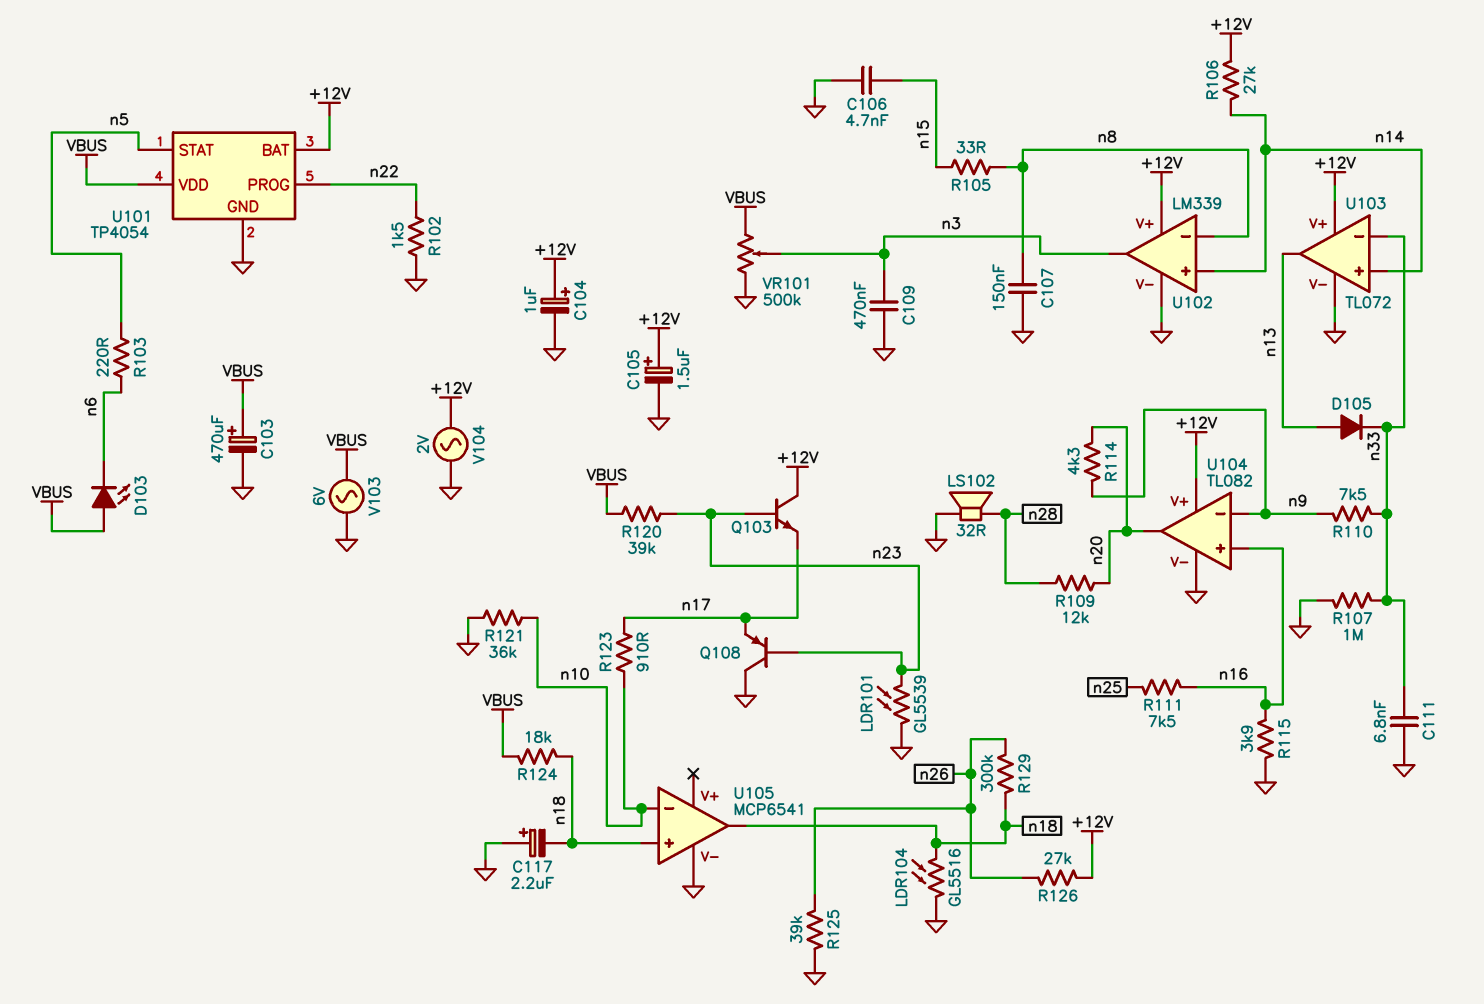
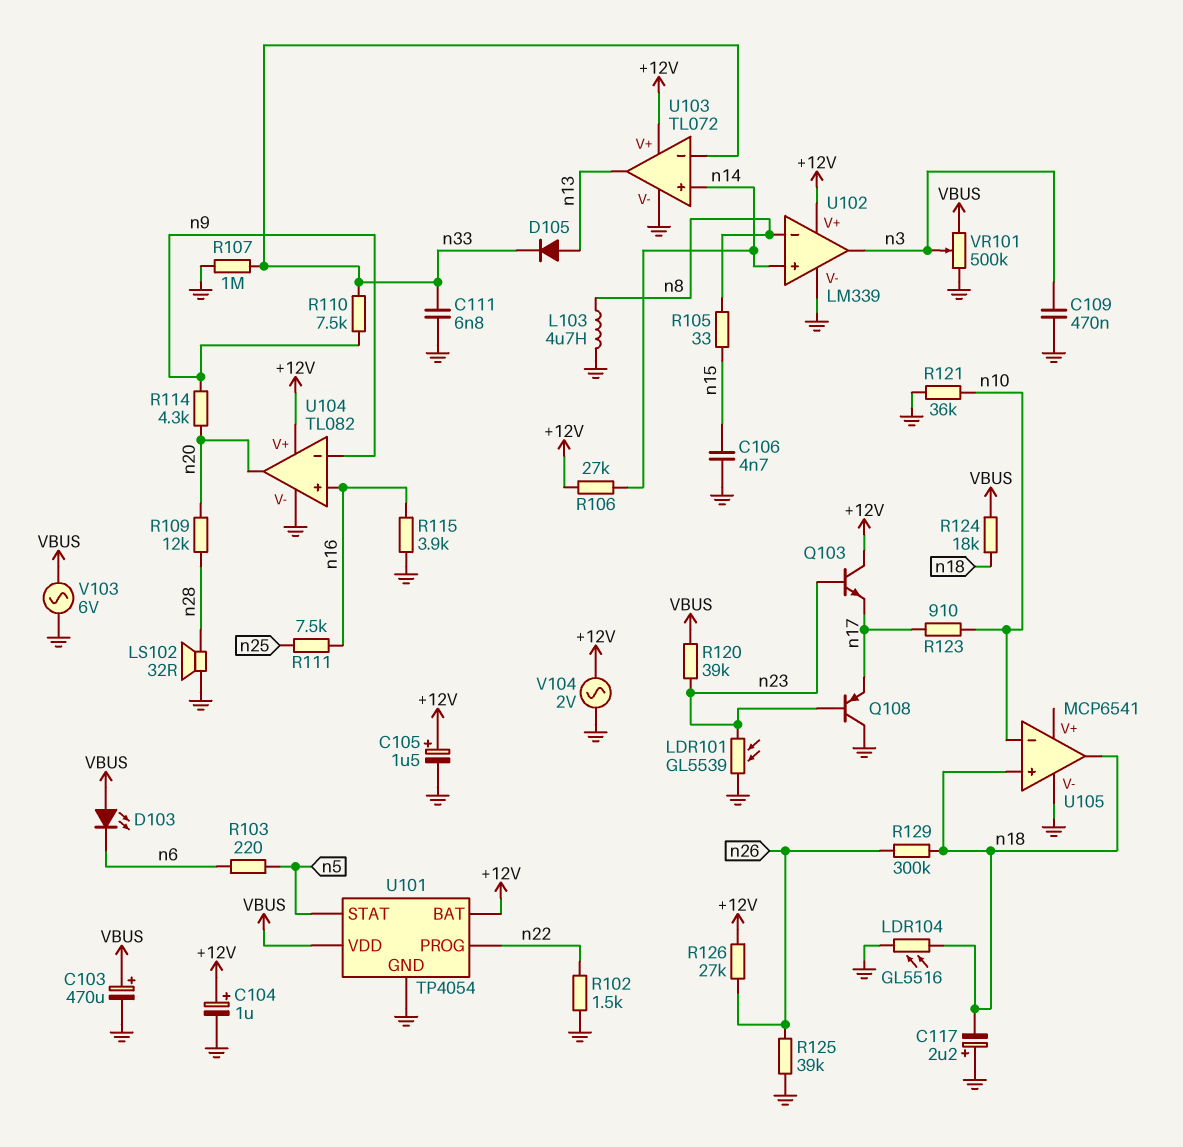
C107: 150nF (GND, n8) -> none
L103: none -> 4.7uH (GND, n8)

